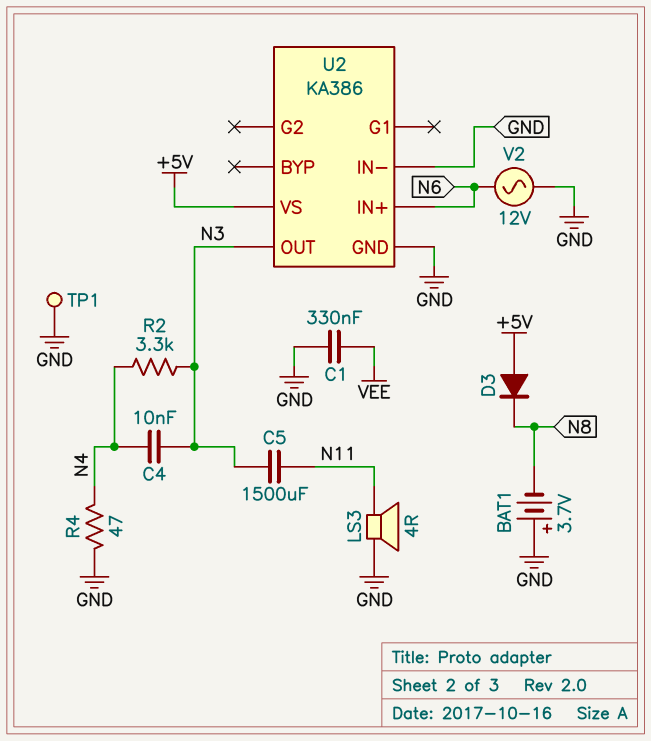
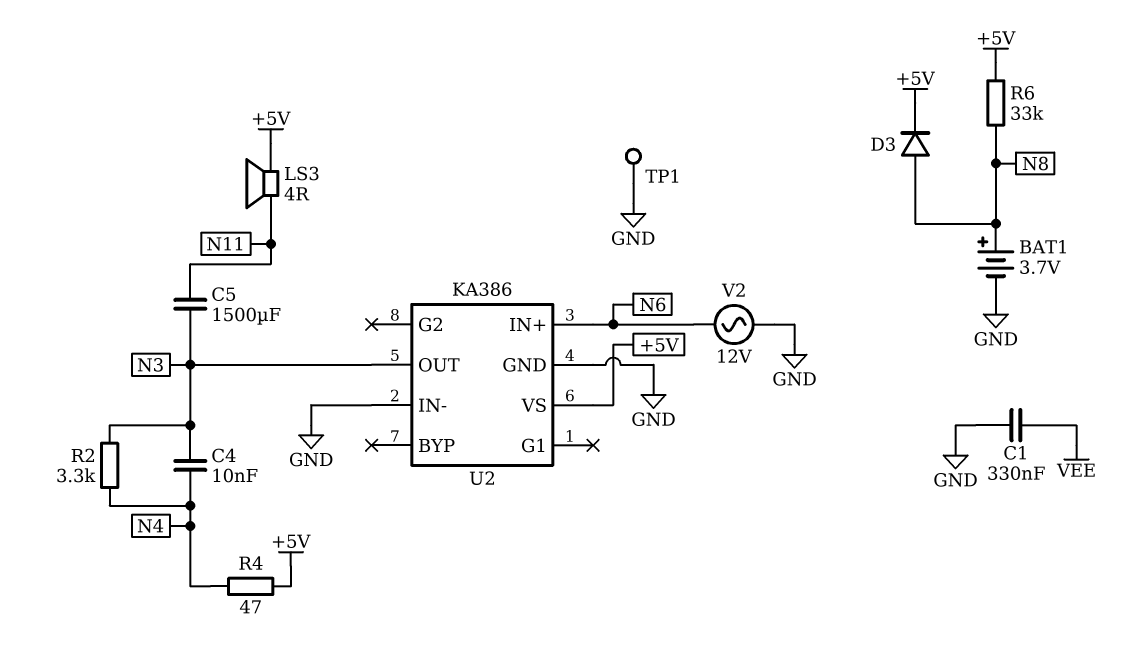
BAT1: 3.7V (plus GND, minus N8) -> 3.7V (plus N8, minus GND)
D3: diode (A +5V, K N8) -> diode (A N8, K +5V)
LS3: speaker 4R (GND, N11) -> speaker 4R (+5V, N11)
R4: 47 (GND, N4) -> 47 (+5V, N4)
R6: none -> 33k (+5V, N8)

